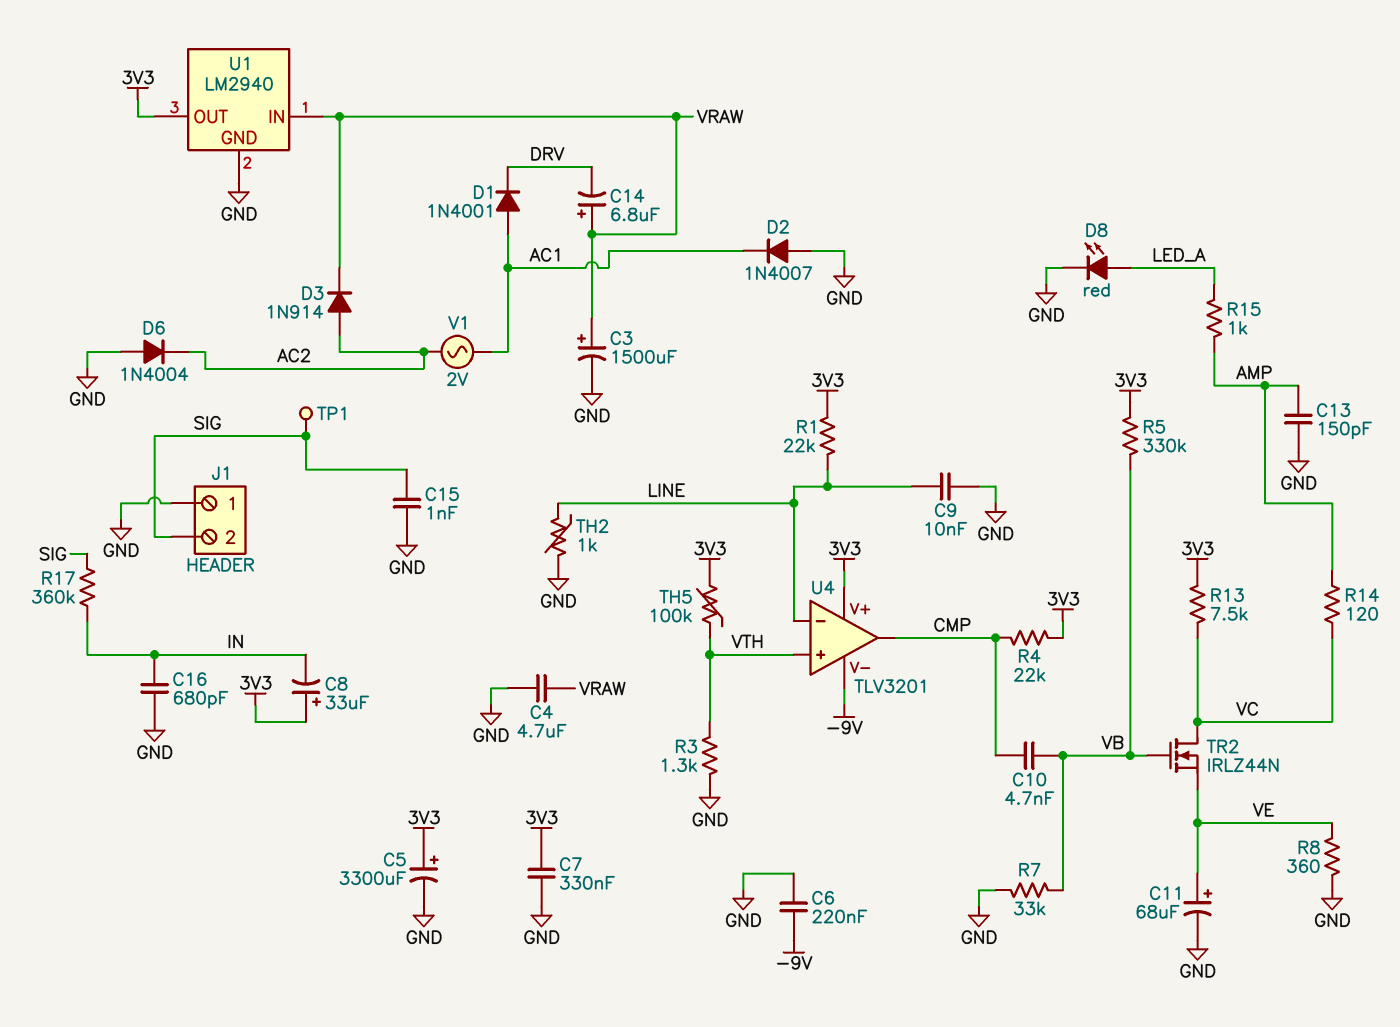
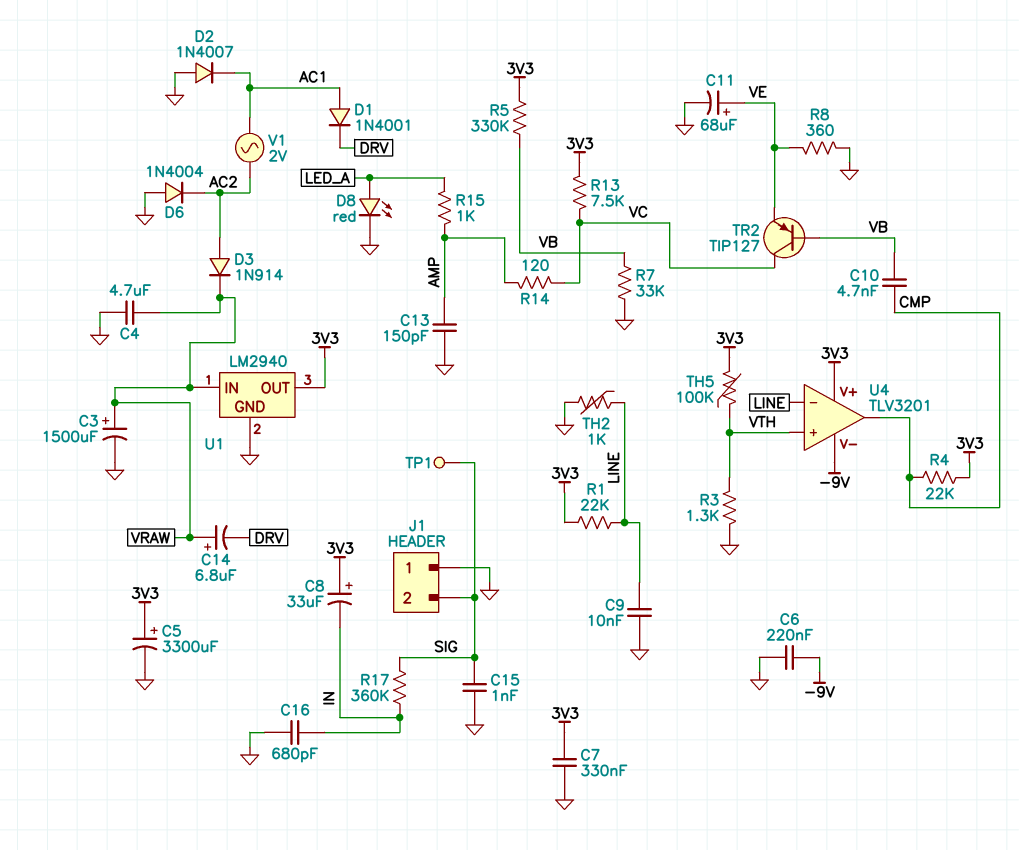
TR2: NMOS IRLZ44N (G VB, D VC, S VE) -> PNP TIP127 (B VB, C VC, E VE)

